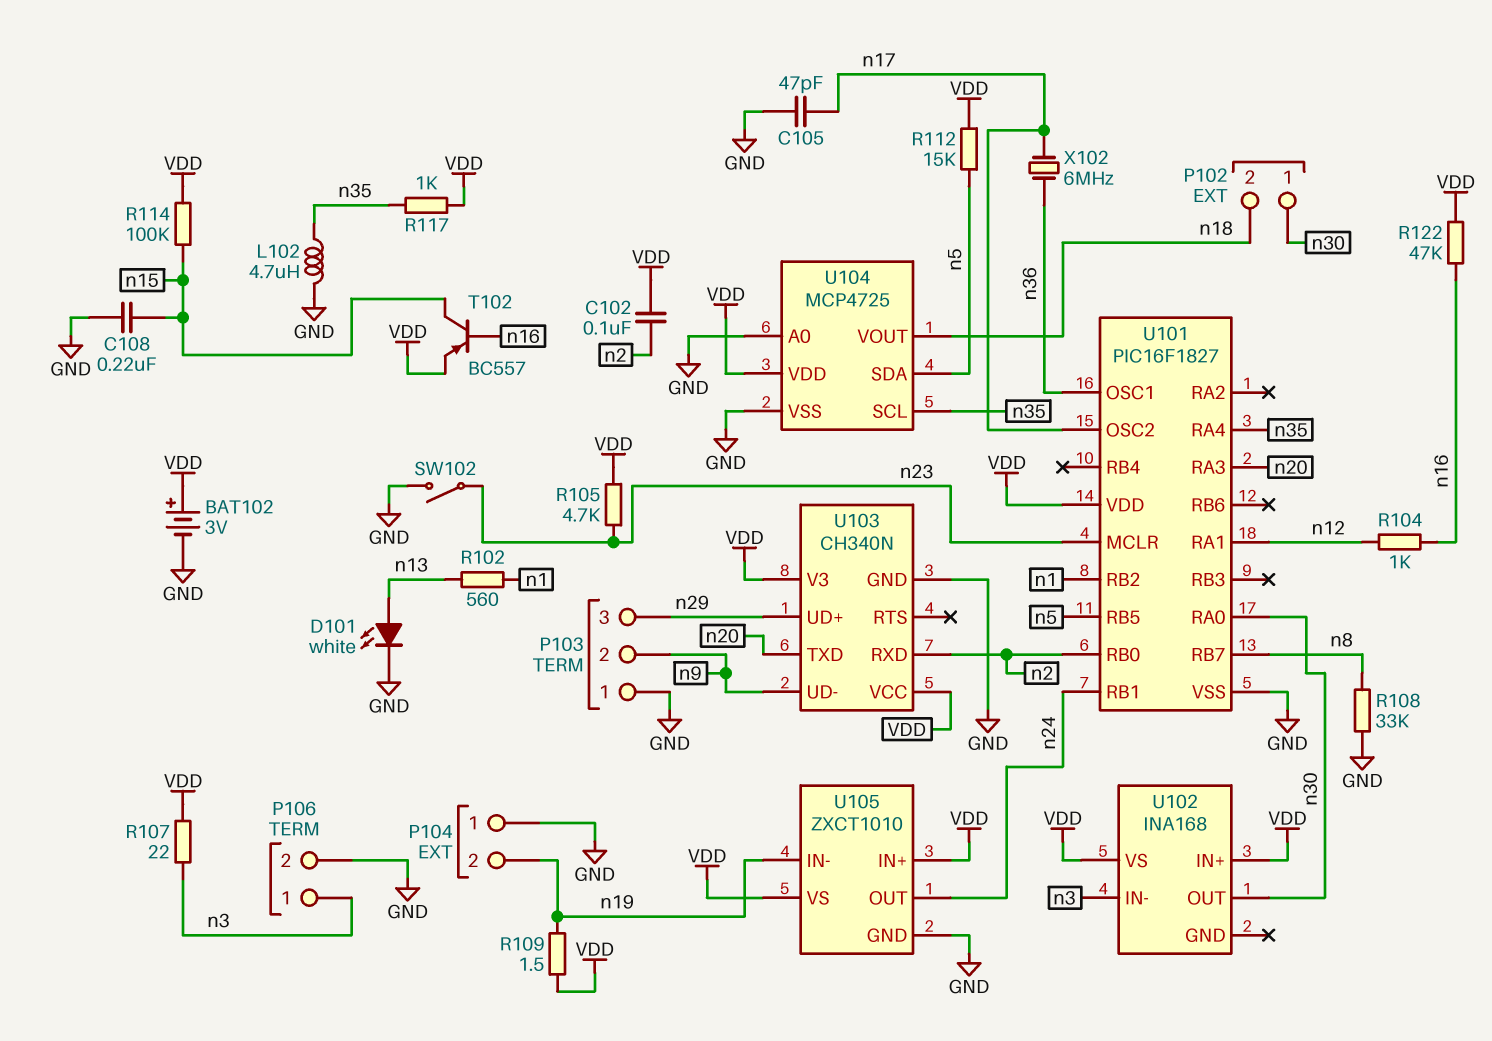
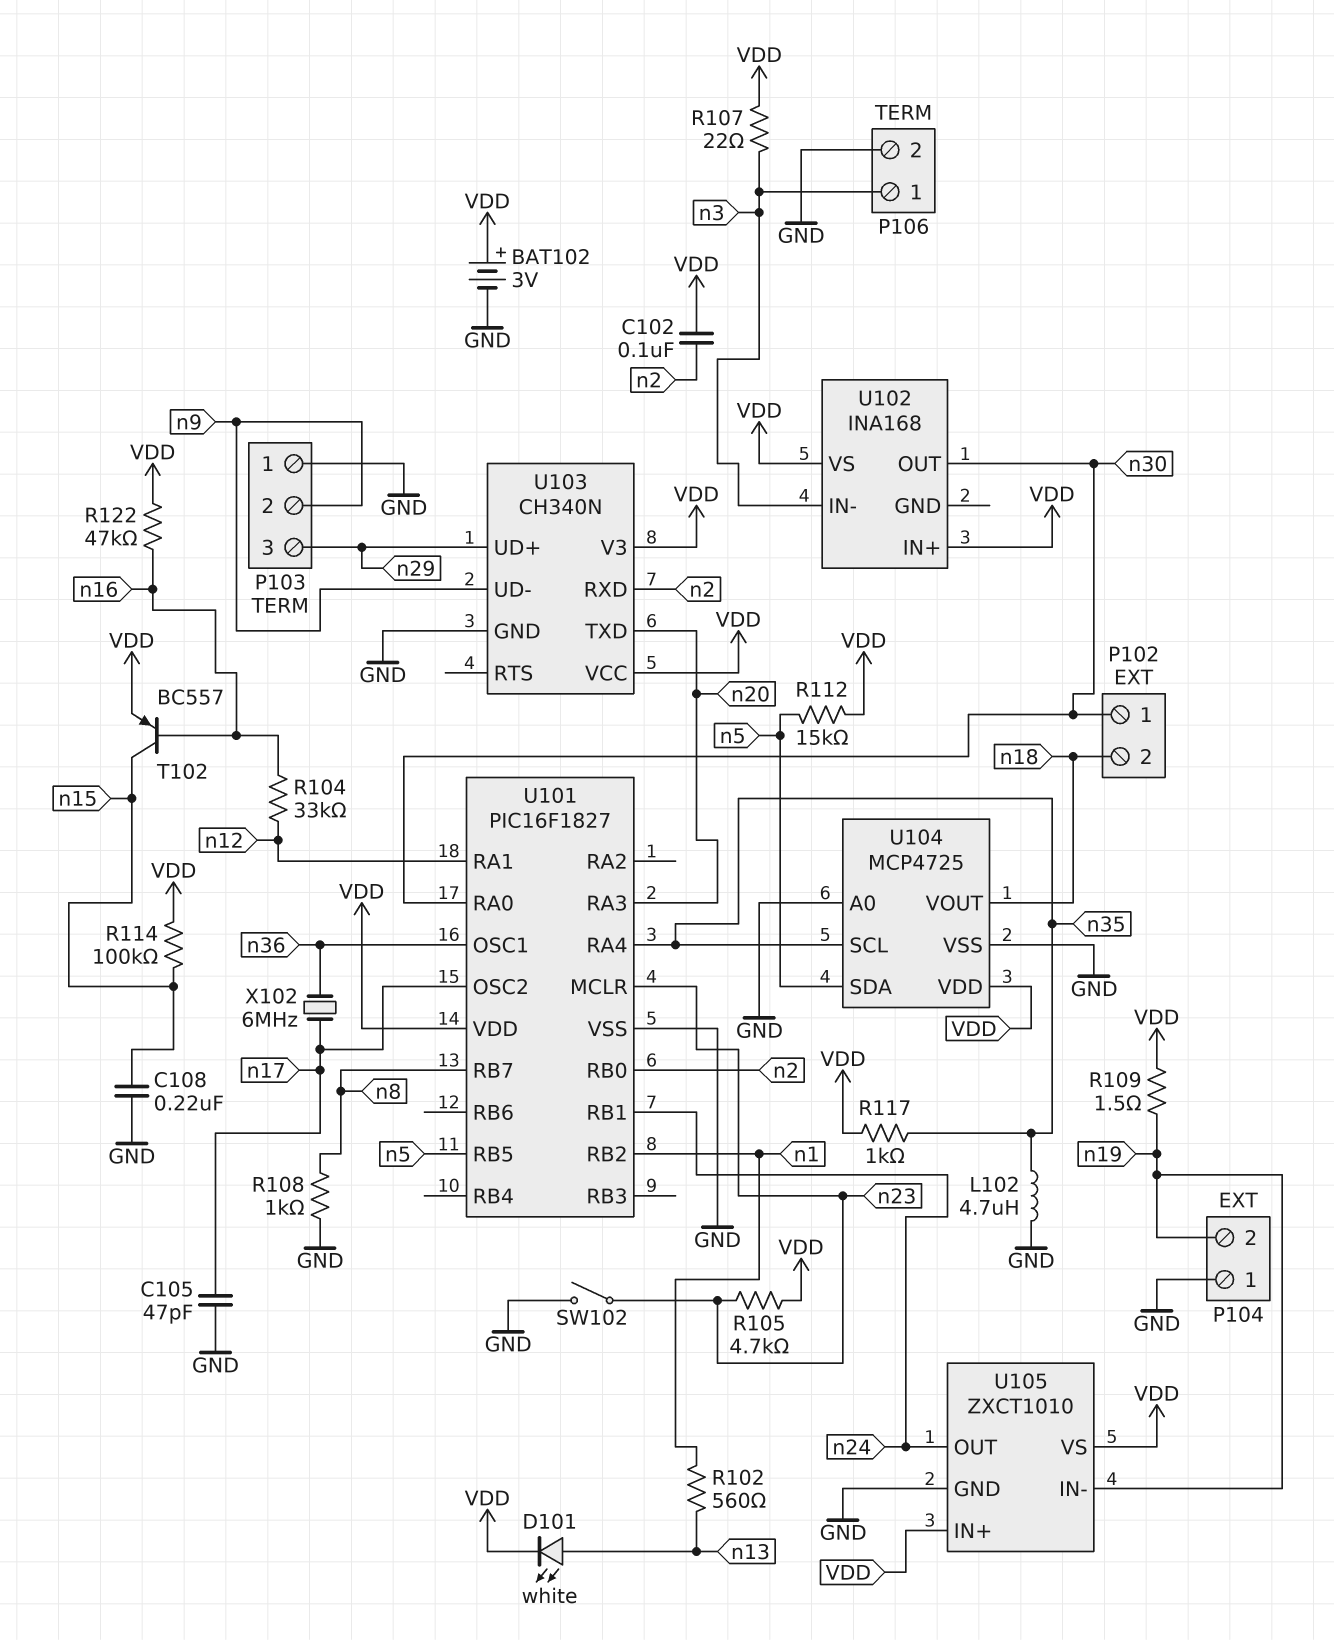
D101: LED white (A n13, K GND) -> LED white (A n13, K VDD)
R104: 1k (n12, n16) -> 33k (n12, n16)
R108: 33k (GND, n8) -> 1k (GND, n8)

